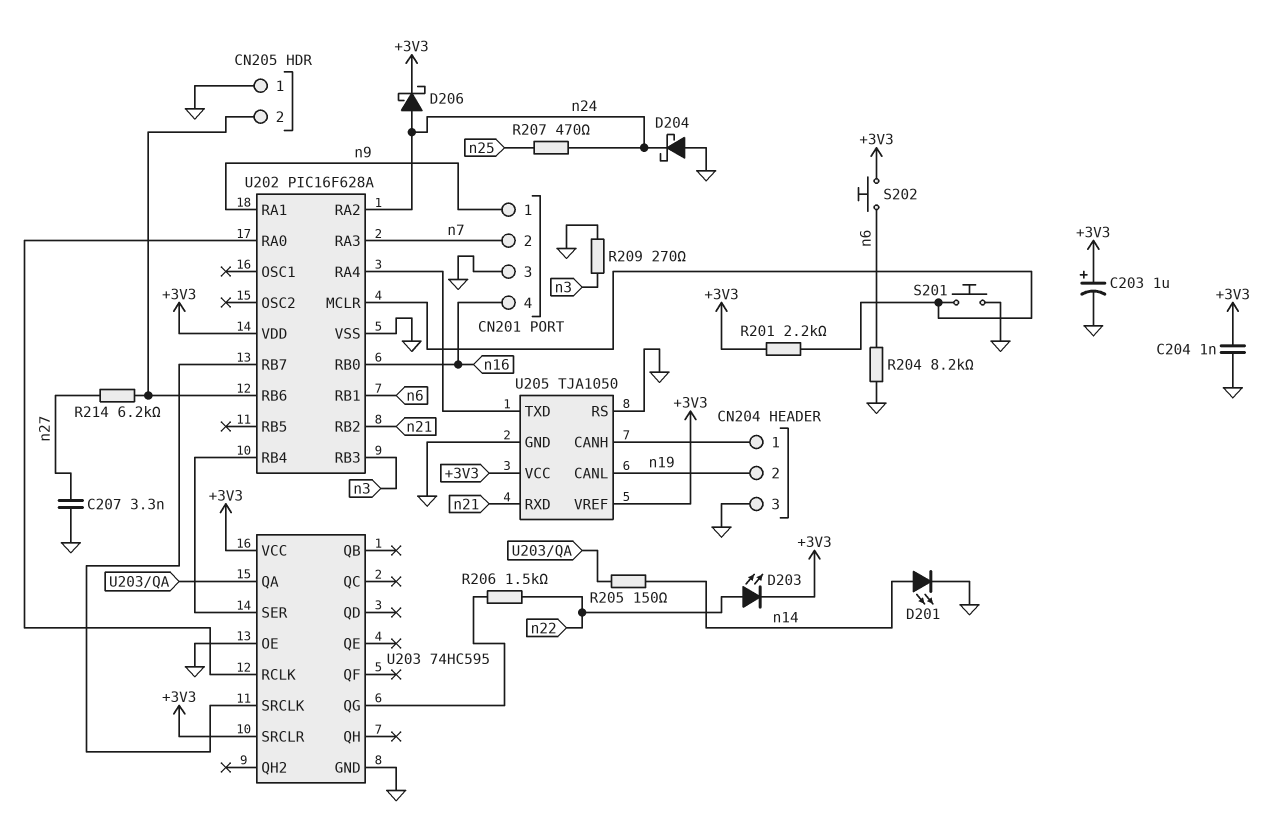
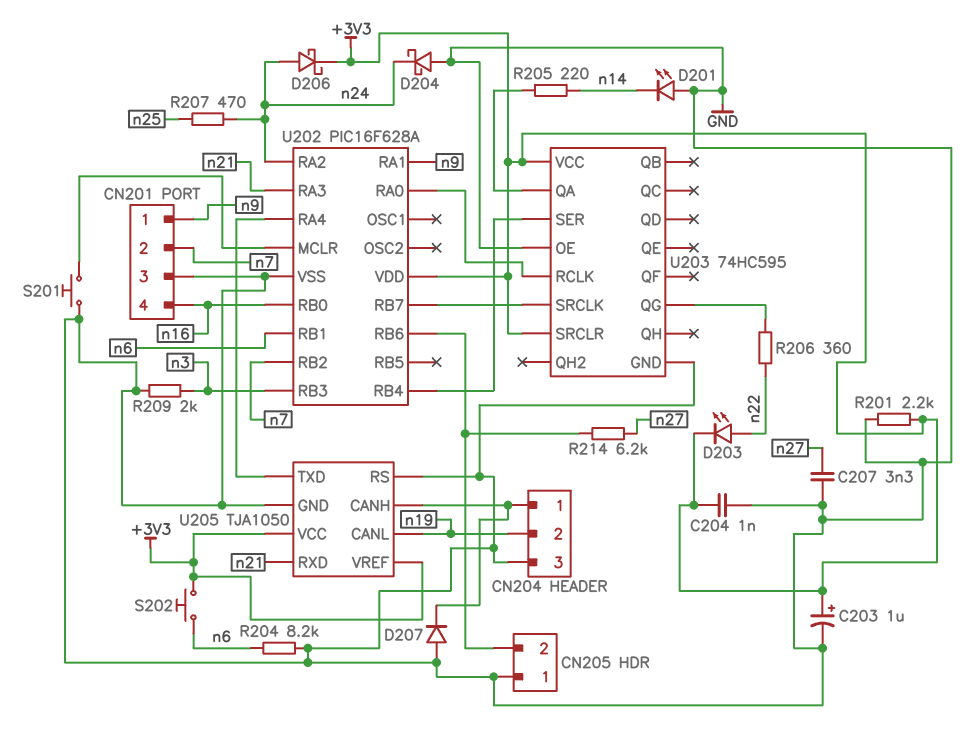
D201: LED (A n14, K GND) -> LED (A GND, K n14)
D207: none -> diode (A GND, K CN204/1)
R201: 2.2k (+3V3, U202/MCLR) -> 2.2k (+3V3, GND)
R205: 150 (U203/QA, n14) -> 220 (U203/QA, n14)
R206: 1.5k (U203/QG, n22) -> 360 (U203/QG, n22)
R209: 270 (GND, n3) -> 2k (GND, n3)
U202 pin RA3: n7 -> n21
U202 pin RB2: n21 -> n7

